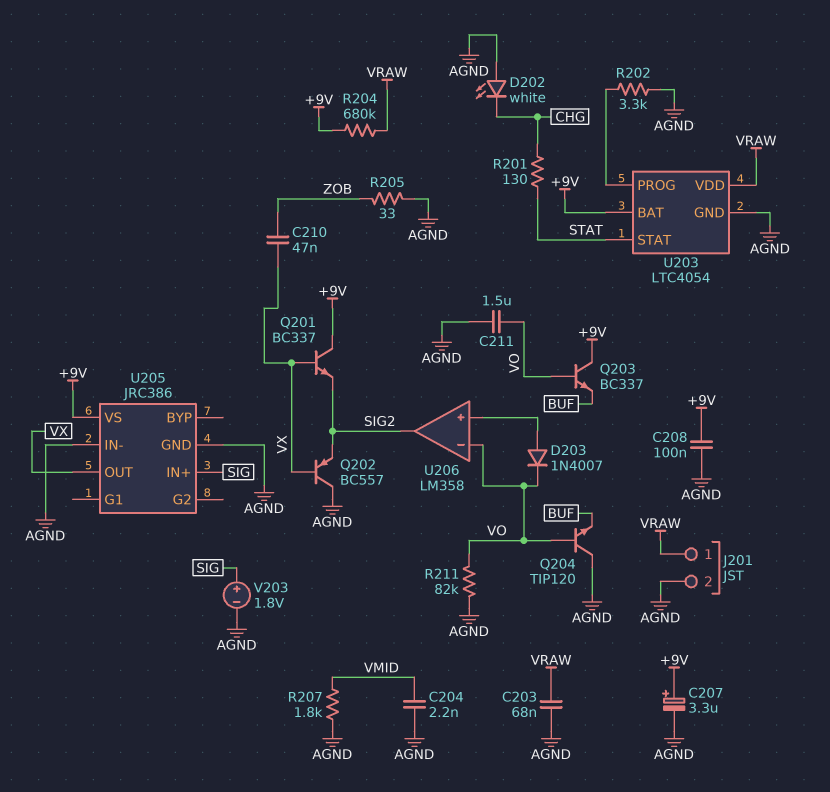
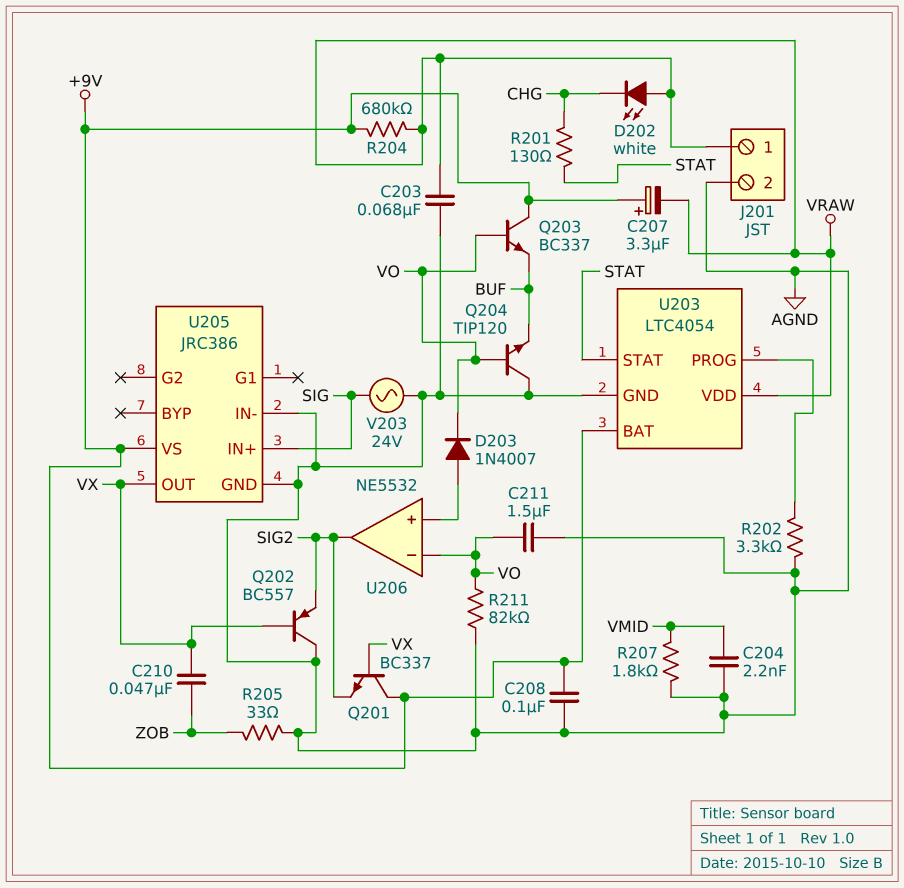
C207: 3.3uF (plus +9V, minus AGND) -> 3.3uF (plus +9V, minus VRAW)
D202: LED white (A AGND, K CHG) -> LED white (A VRAW, K CHG)
U206: LM358 -> NE5532
V203: 1.8V (plus SIG, minus AGND) -> AC 24V (AGND, SIG)

